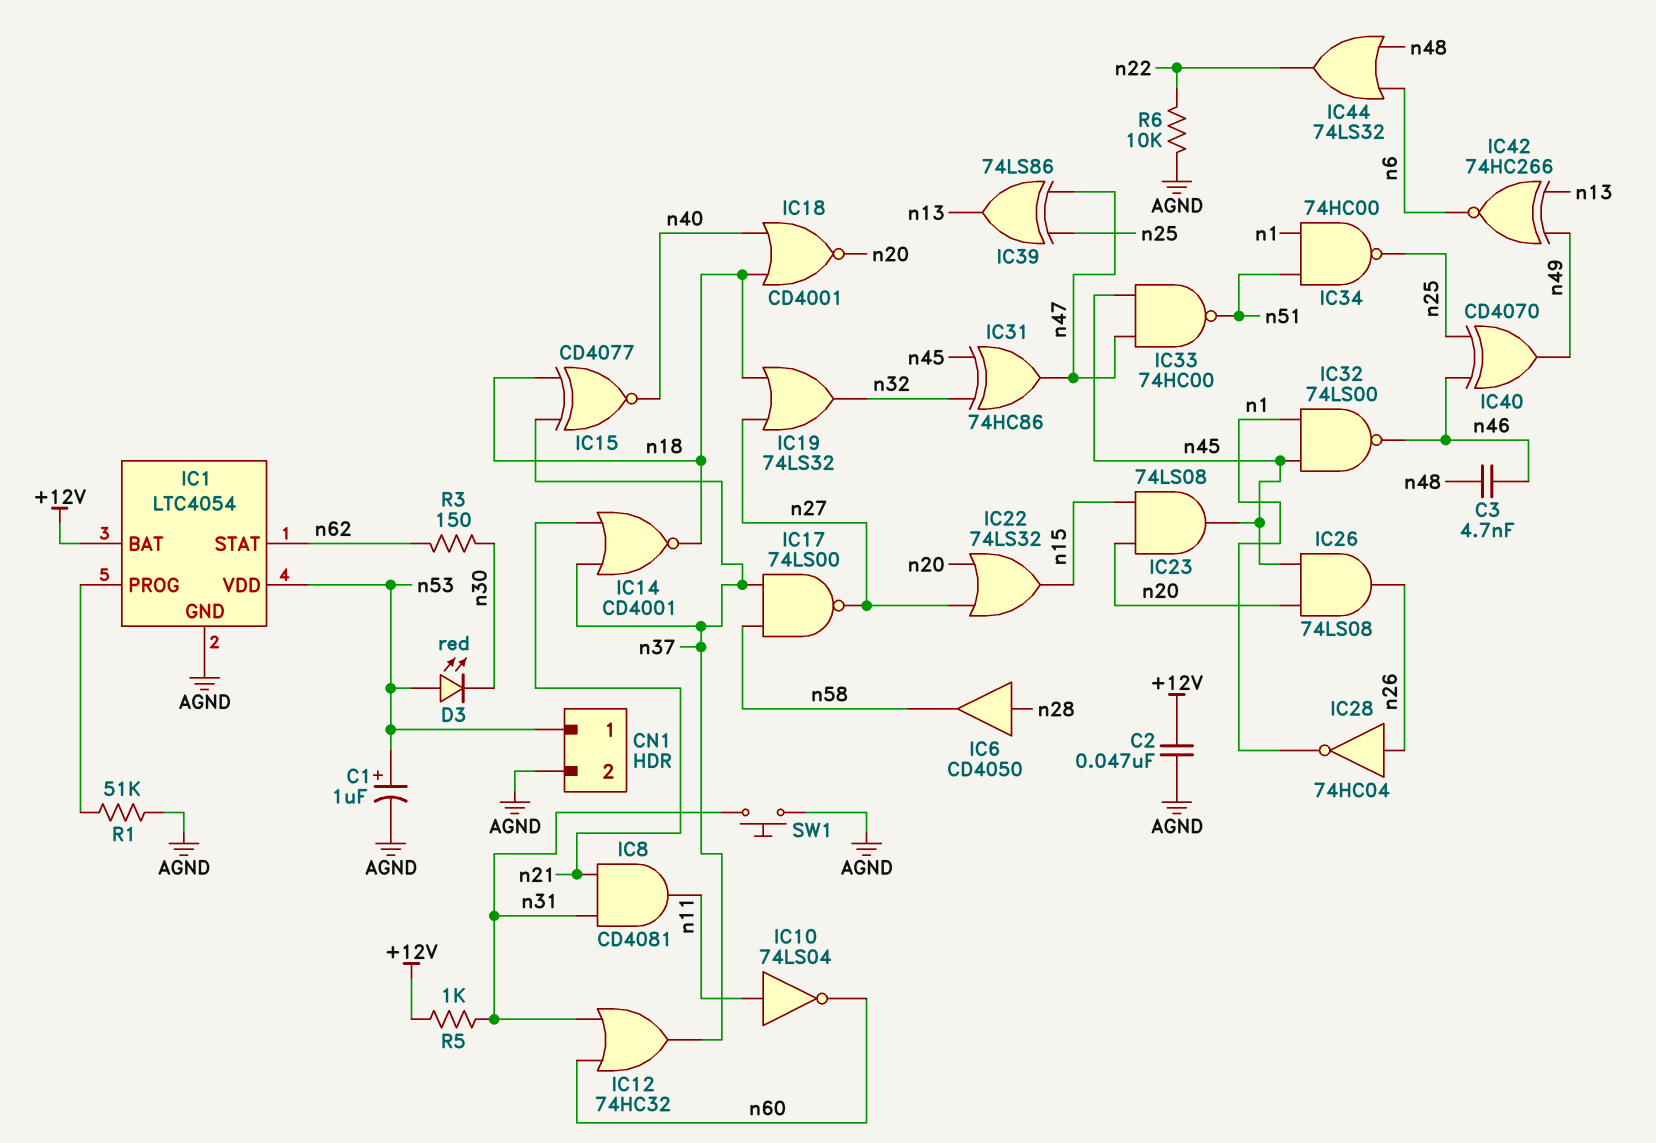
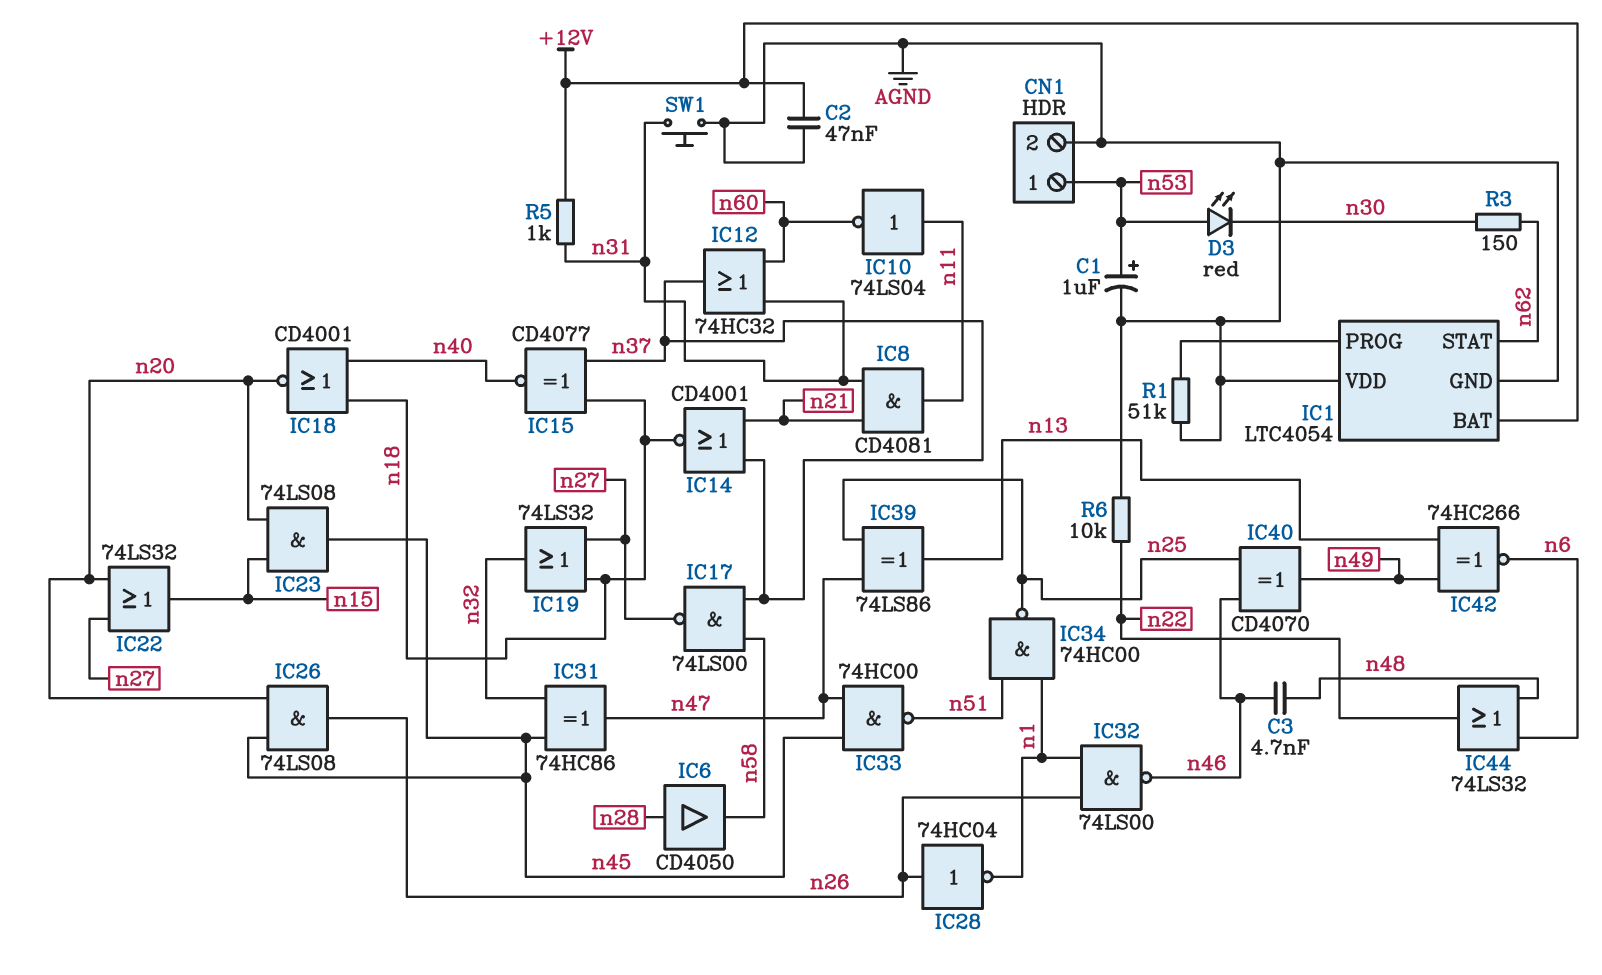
IC1 pin VDD: n53 -> AGND
IC32: NAND 74LS00 (in n1, in n45, out n46) -> NAND 74LS00 (in n1, in n26, out n46)

